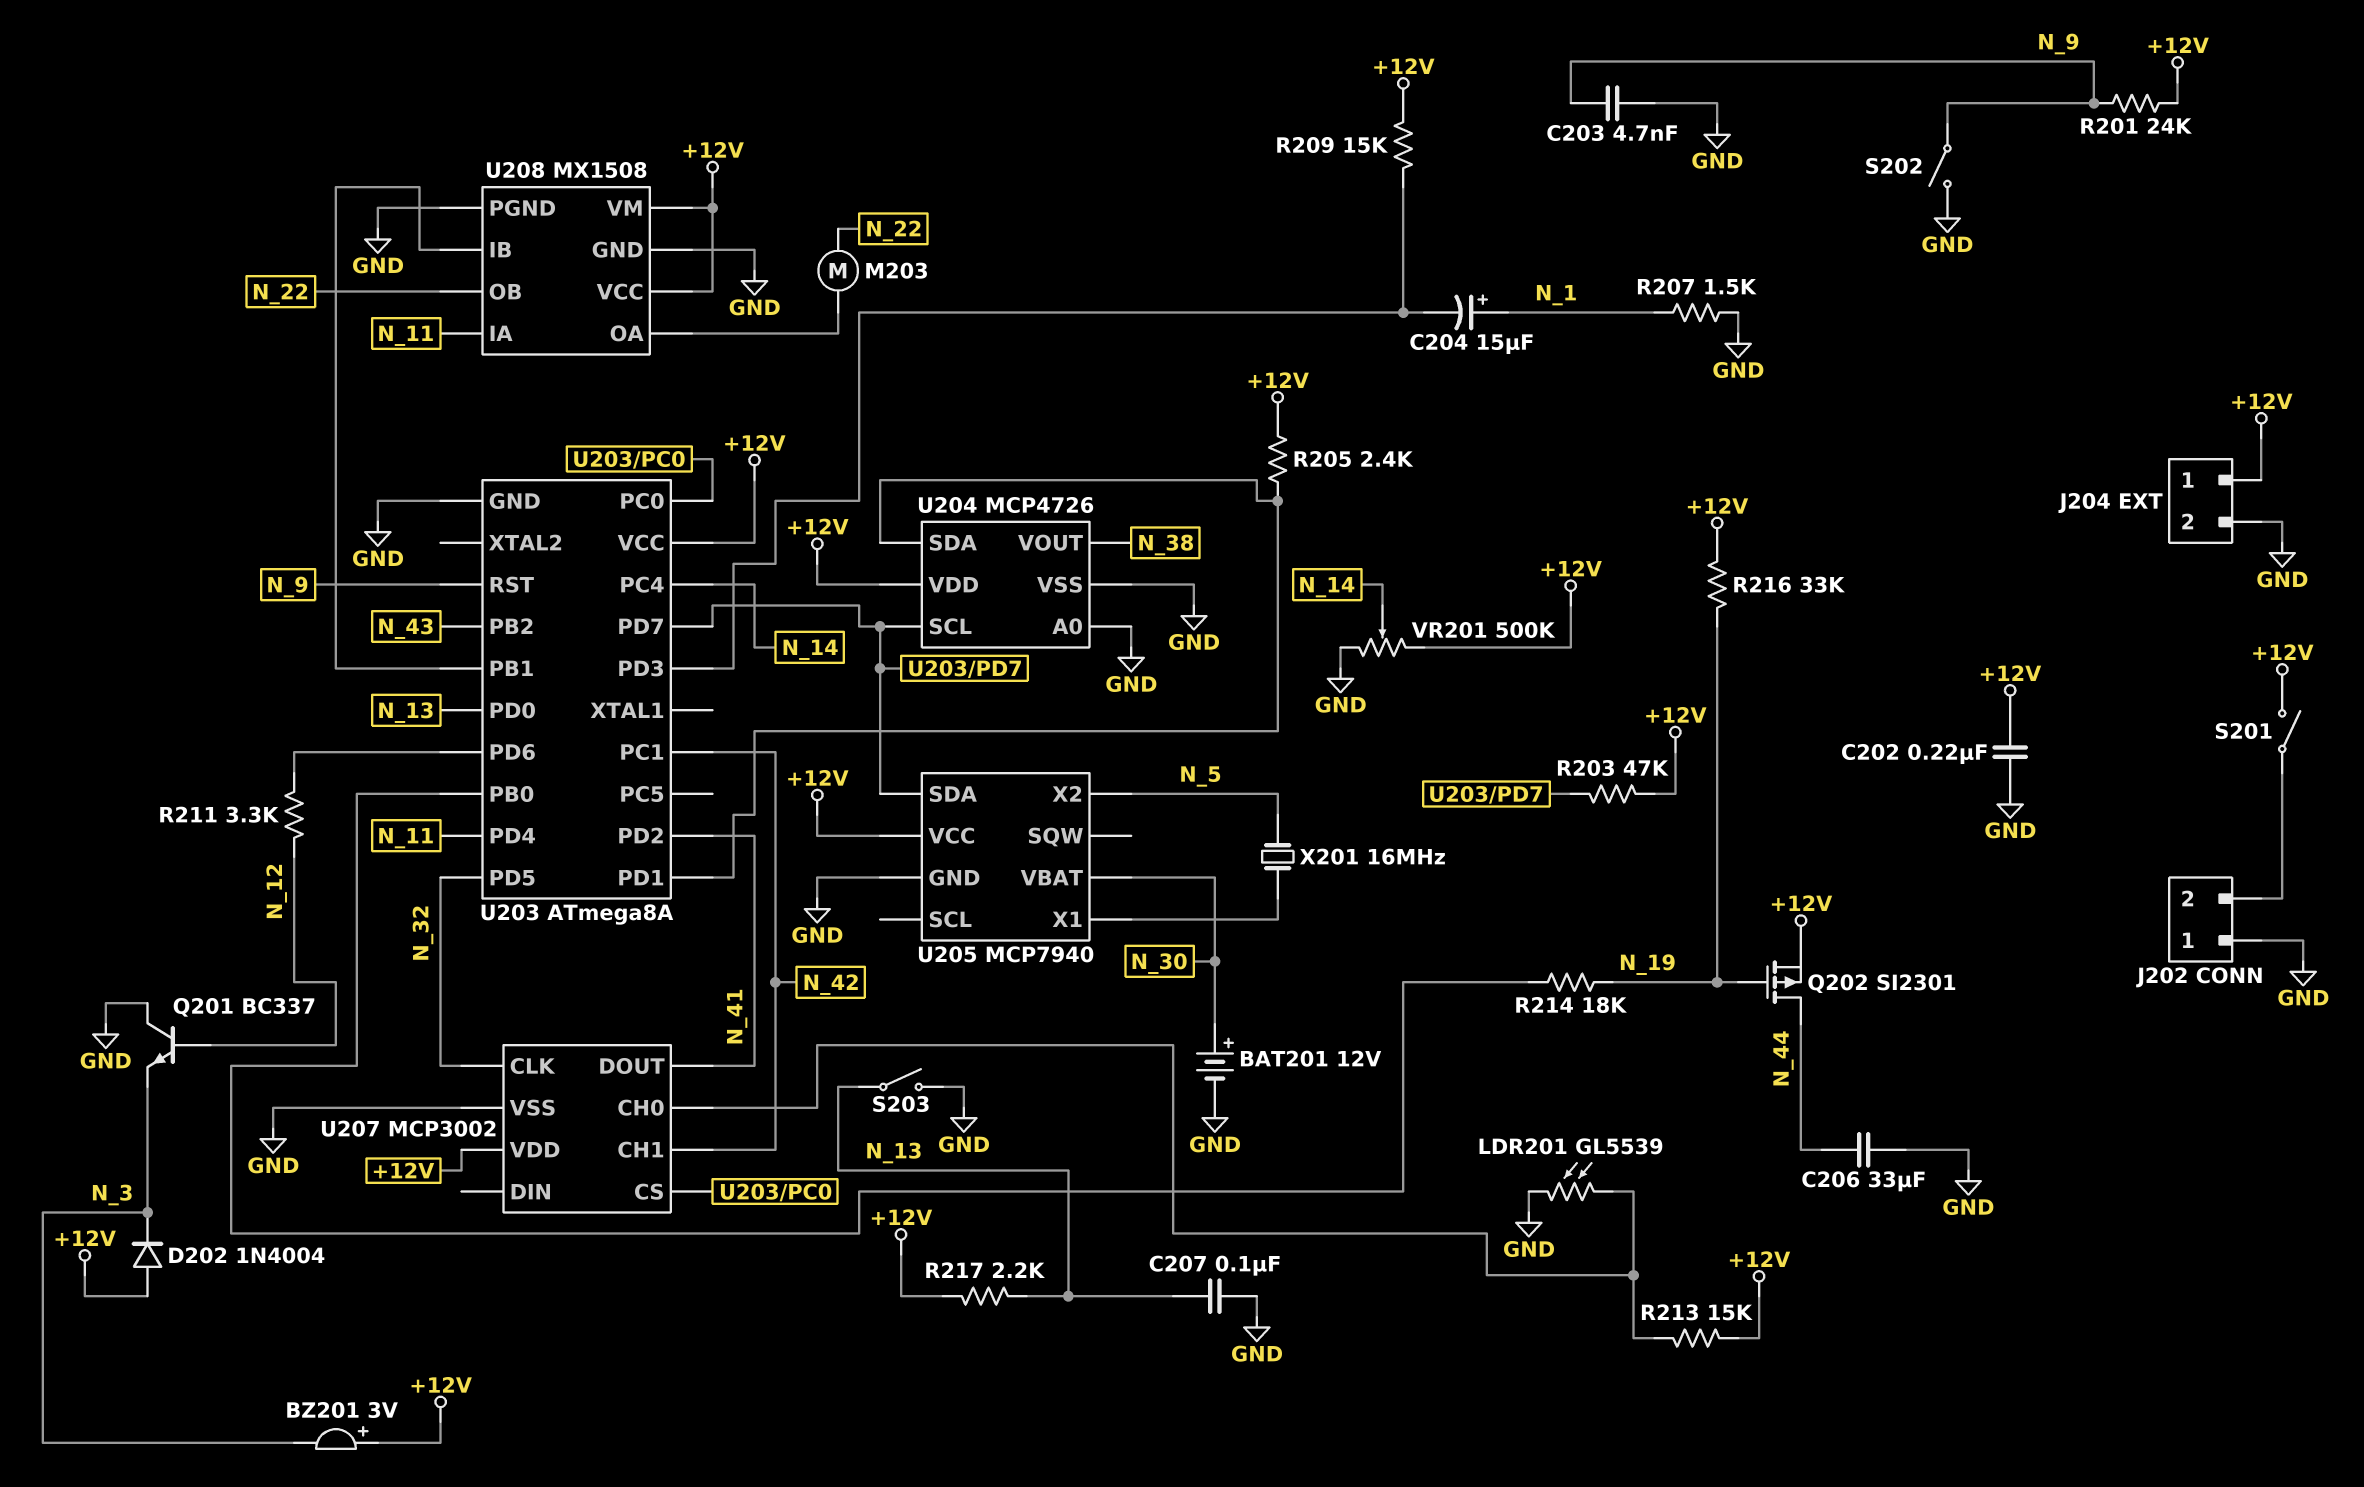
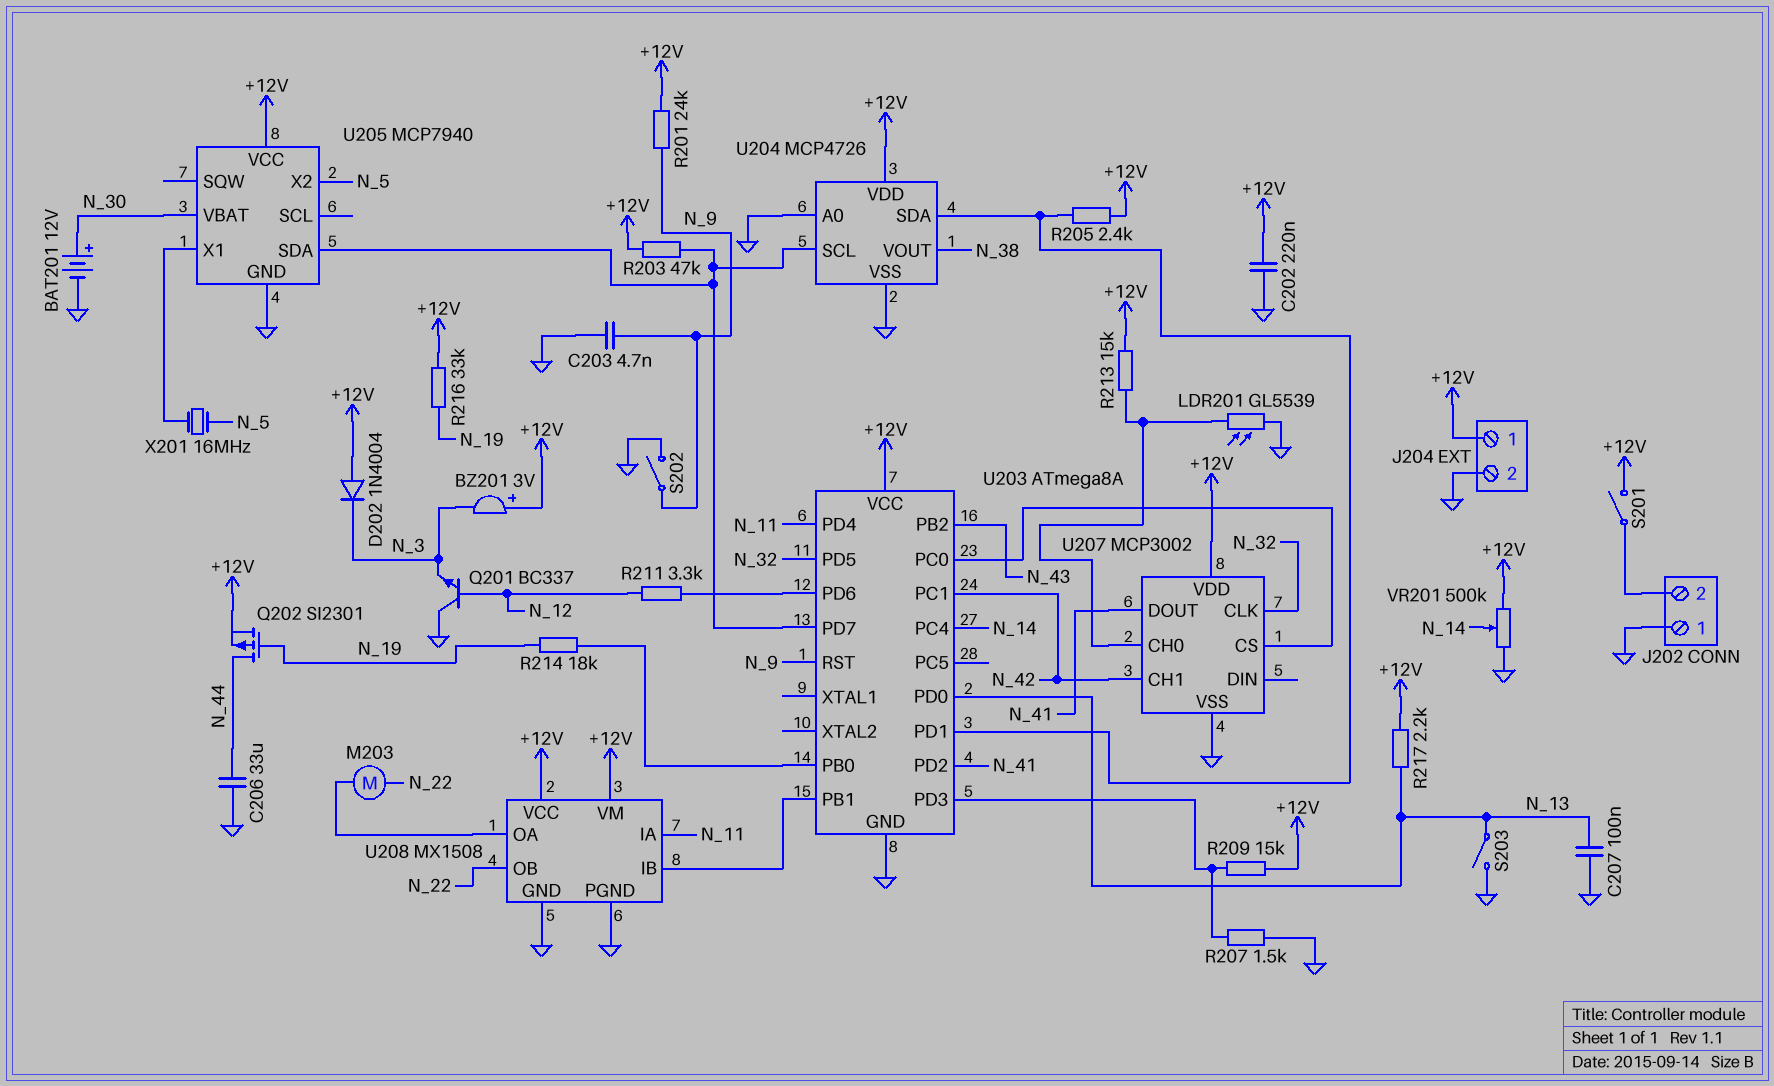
C204: 15uF (plus N_1, minus U203/PD3) -> none
R207: 1.5k (GND, N_1) -> 1.5k (GND, U203/PD3)

